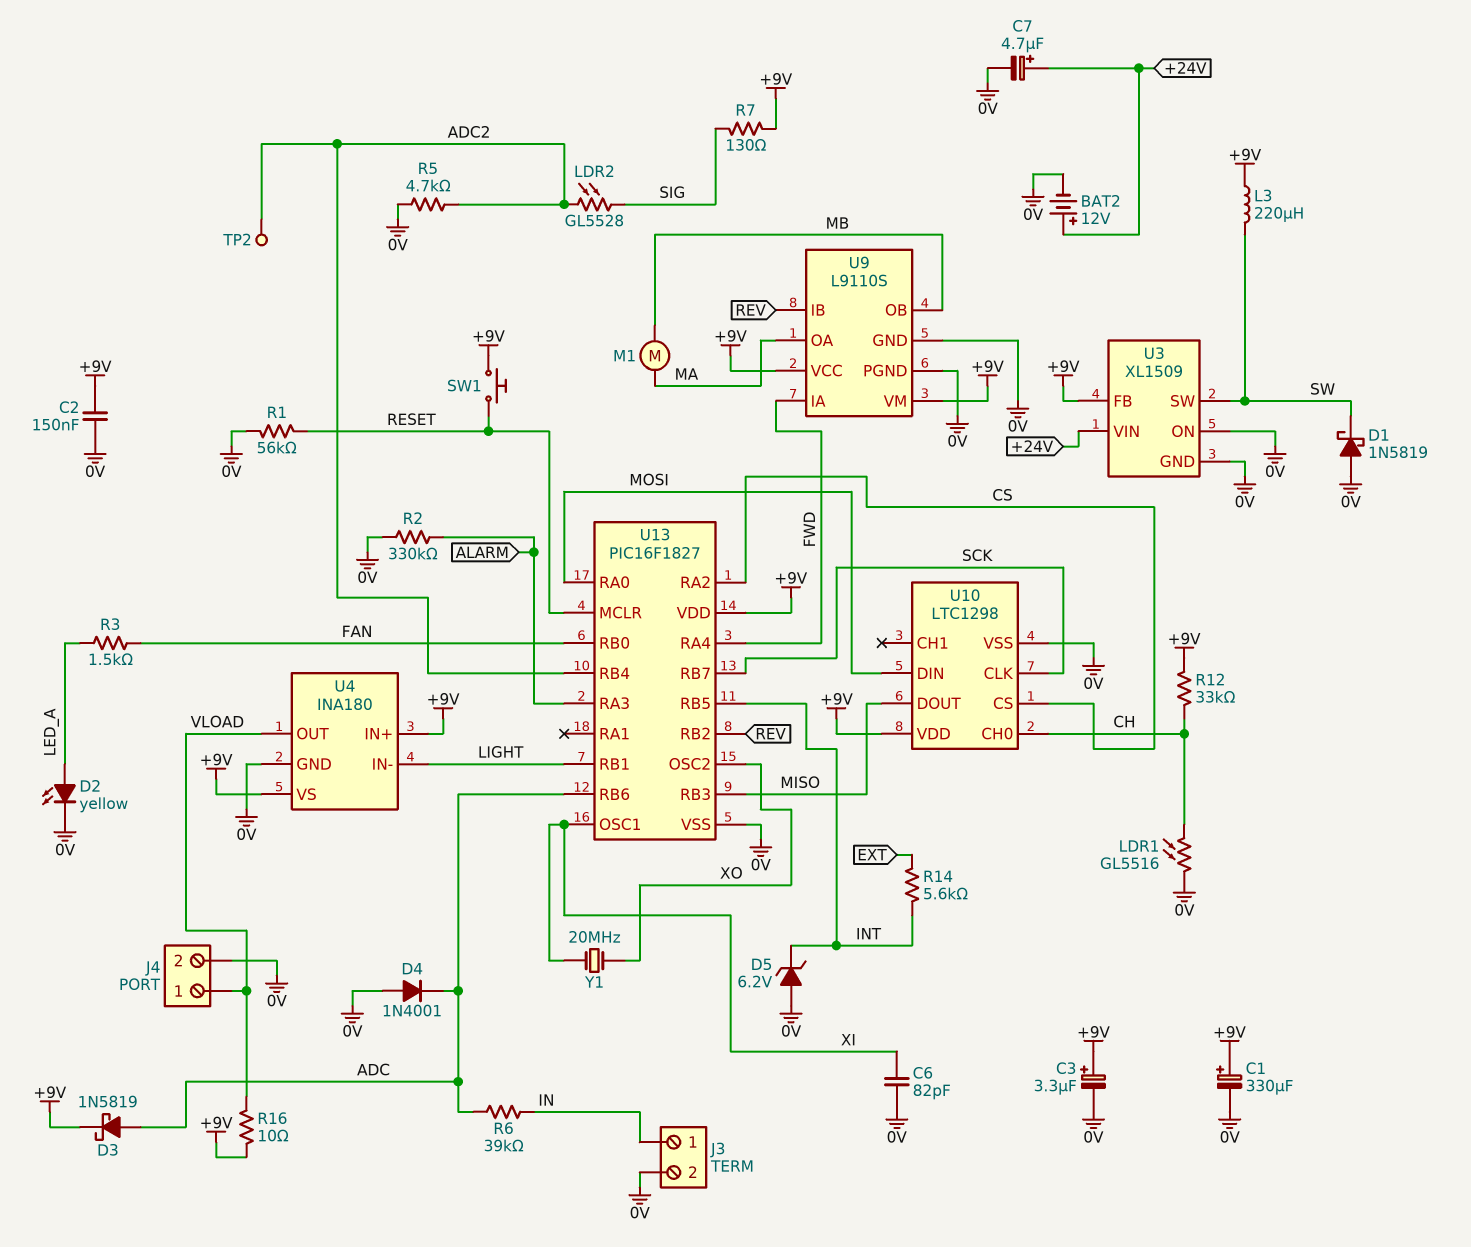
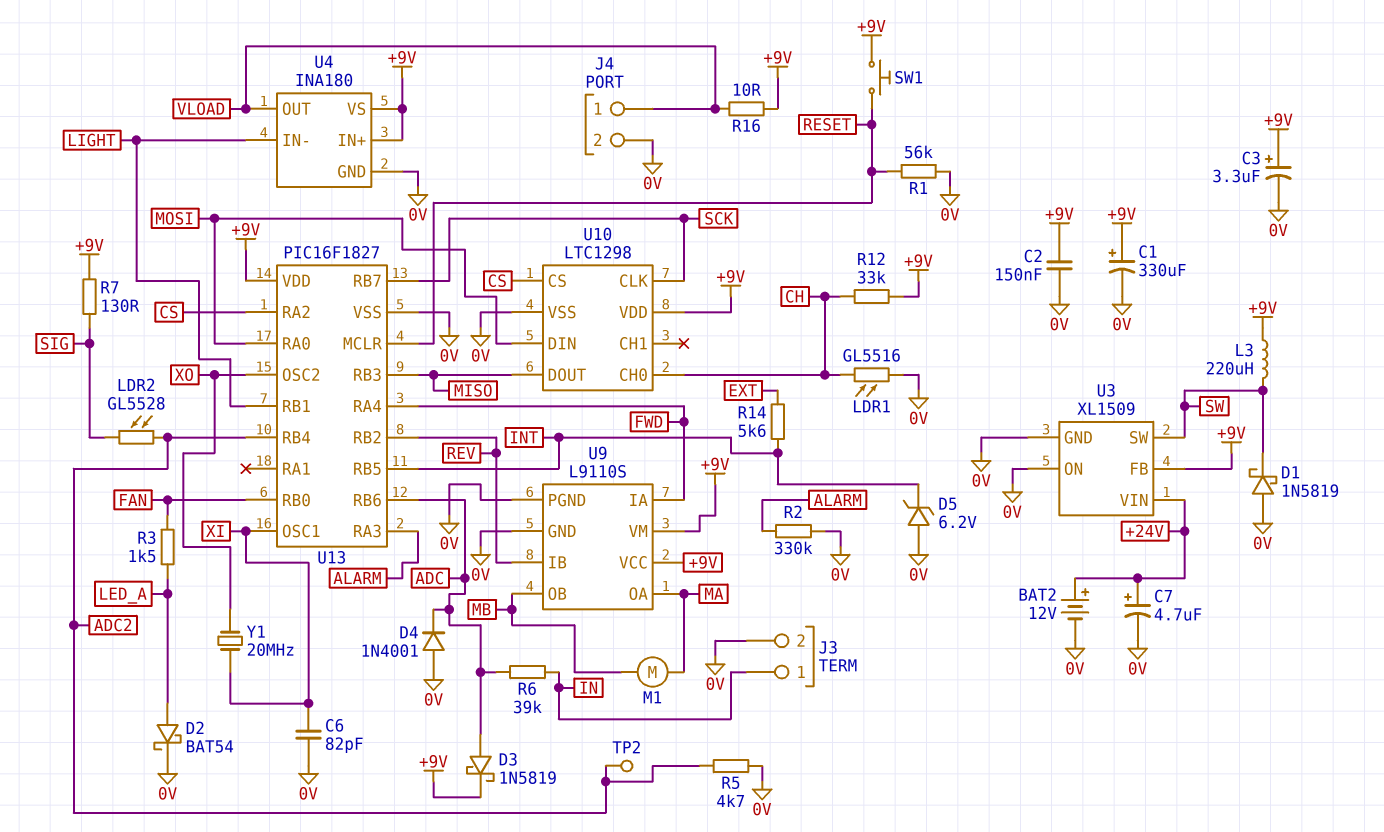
D2: LED yellow (A LED_A, K 0V) -> schottky BAT54 (A LED_A, K 0V)

